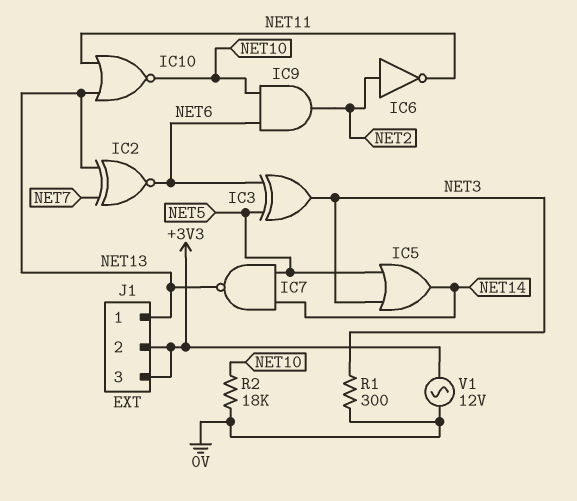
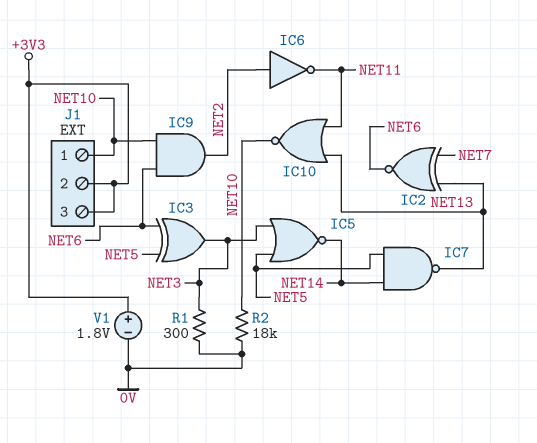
IC5: OR (in NET3, in NET5, out NET14) -> NOR (in NET3, in NET5, out NET14)
J1 pin 1: NET13 -> NET10
V1: AC 12V (+3V3, 0V) -> 1.8V (plus +3V3, minus 0V)

